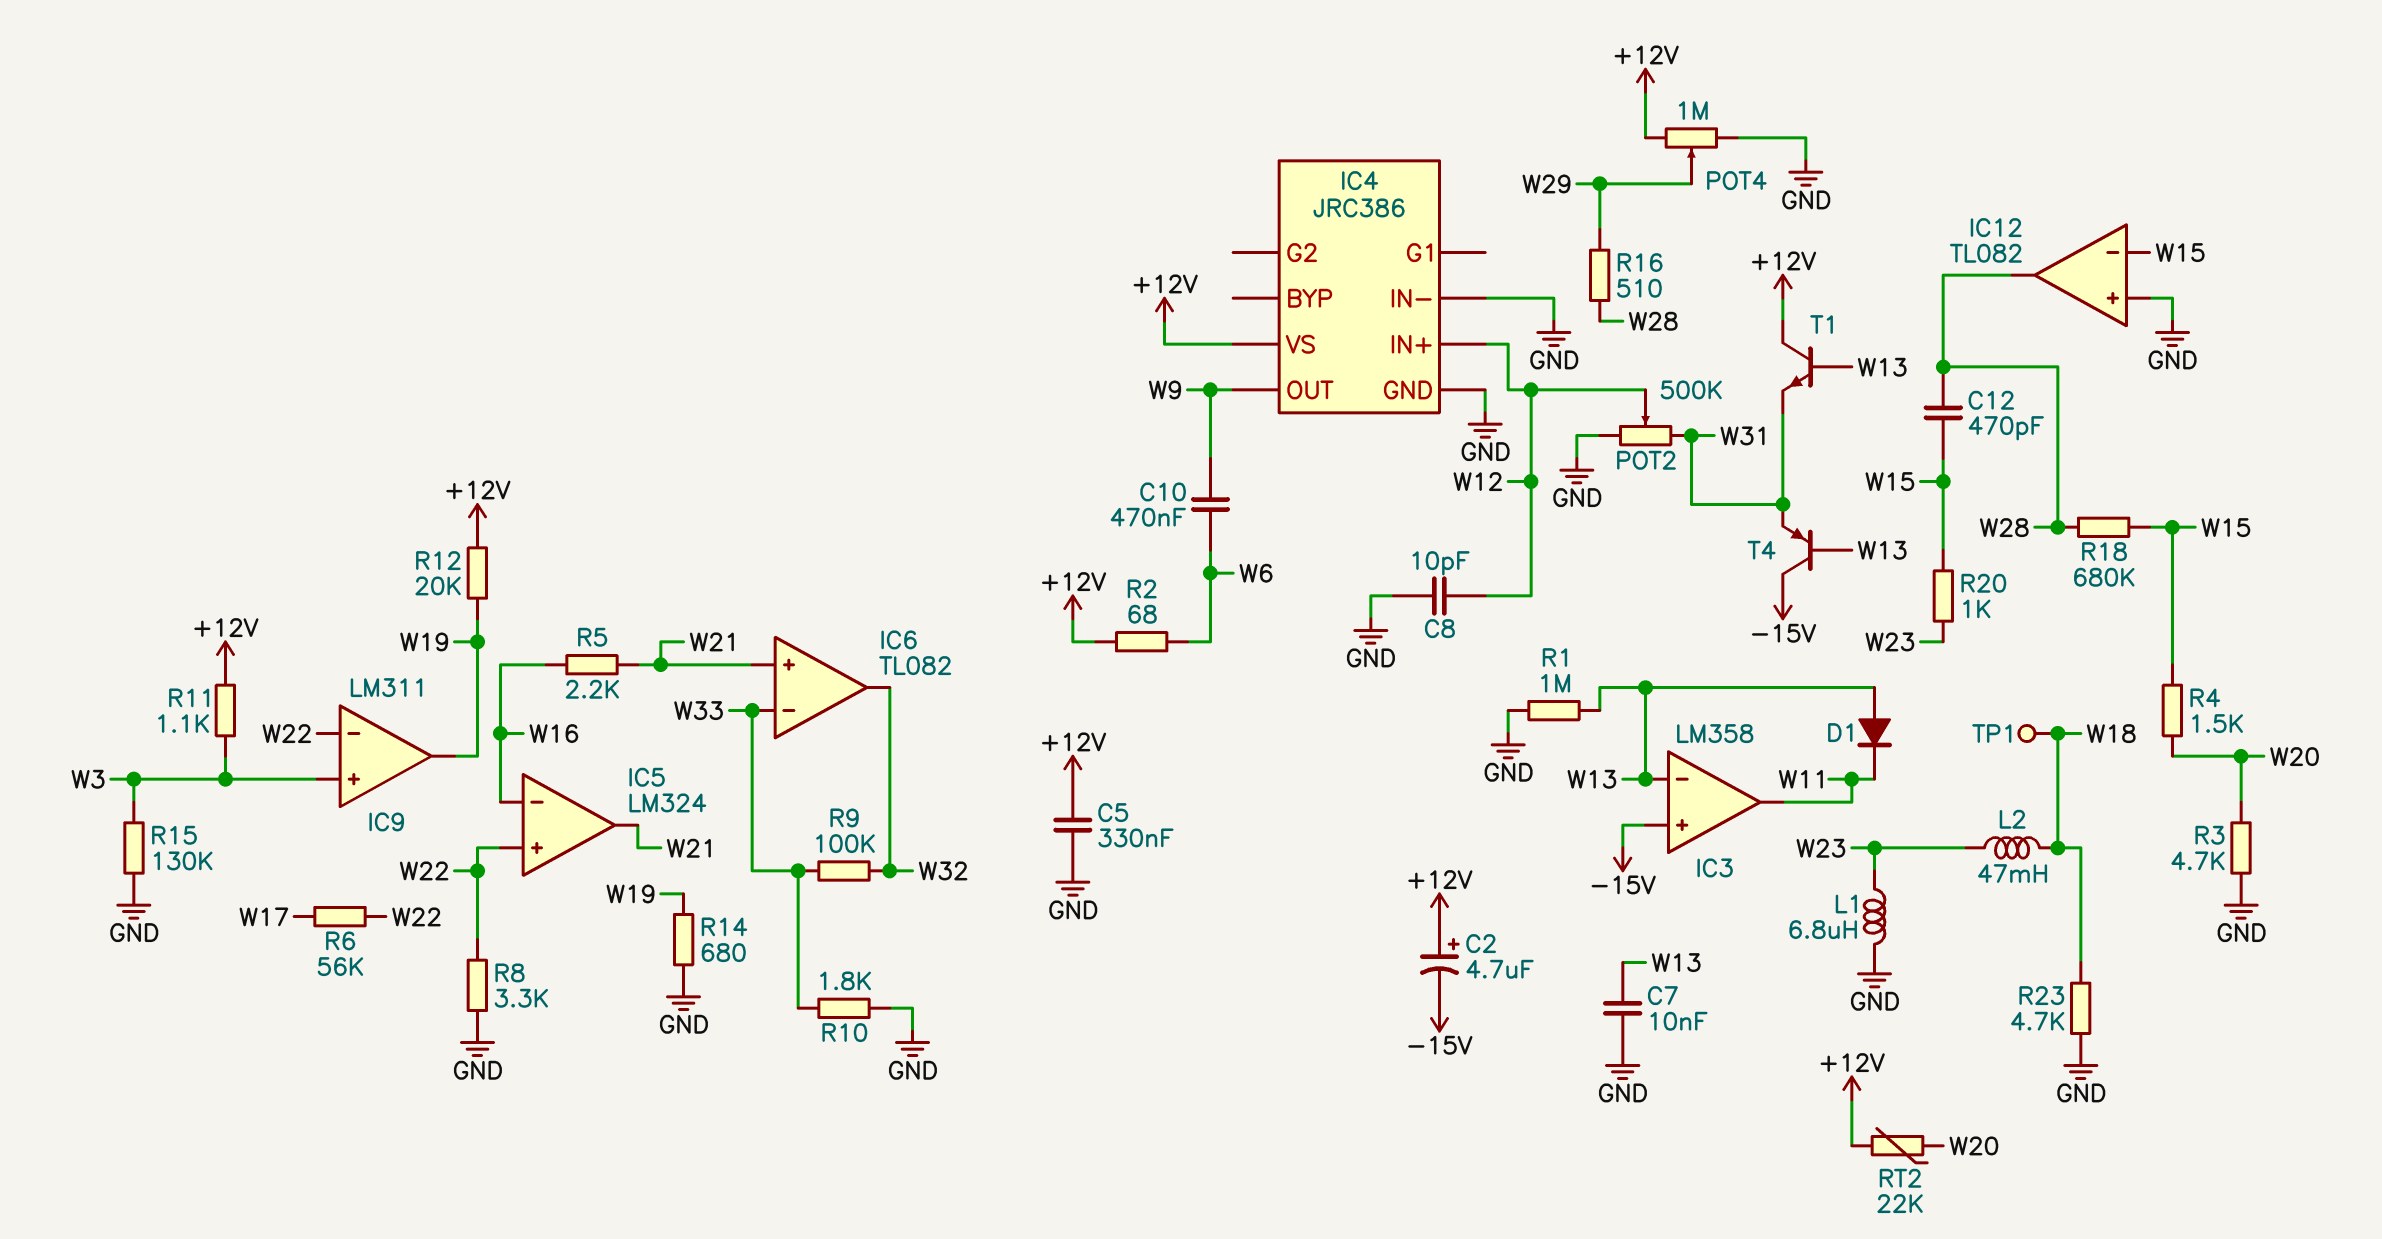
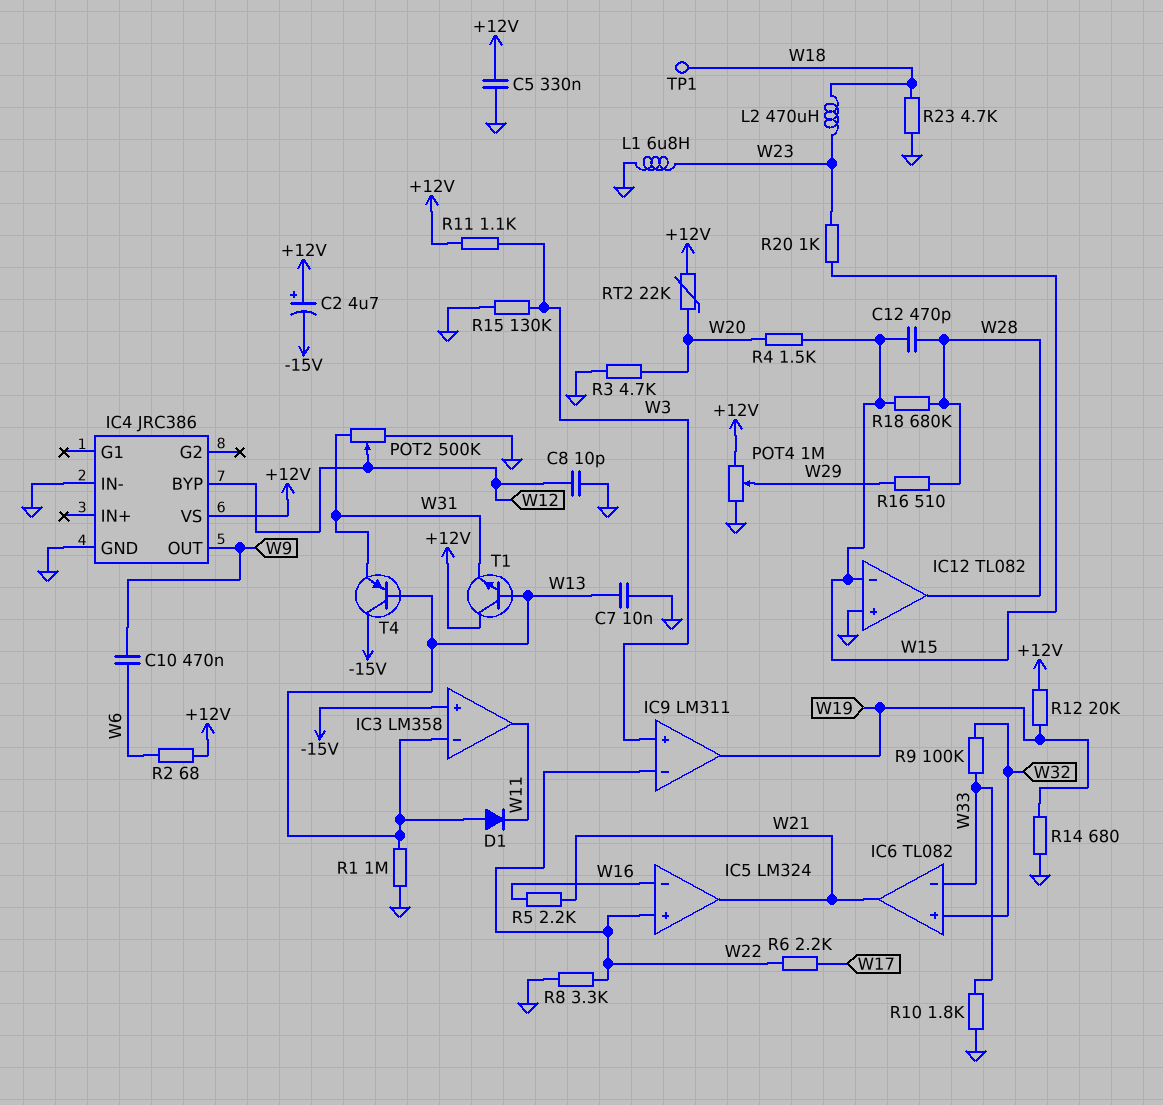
IC4 pin BYP: none -> W12
IC4 pin IN+: W12 -> none
IC6 pin in+: W21 -> W32
IC6 pin out: W32 -> W21
L2: 47mH (W18, W23) -> 470uH (W18, W23)
R6: 56k (W17, W22) -> 2.2k (W17, W22)

